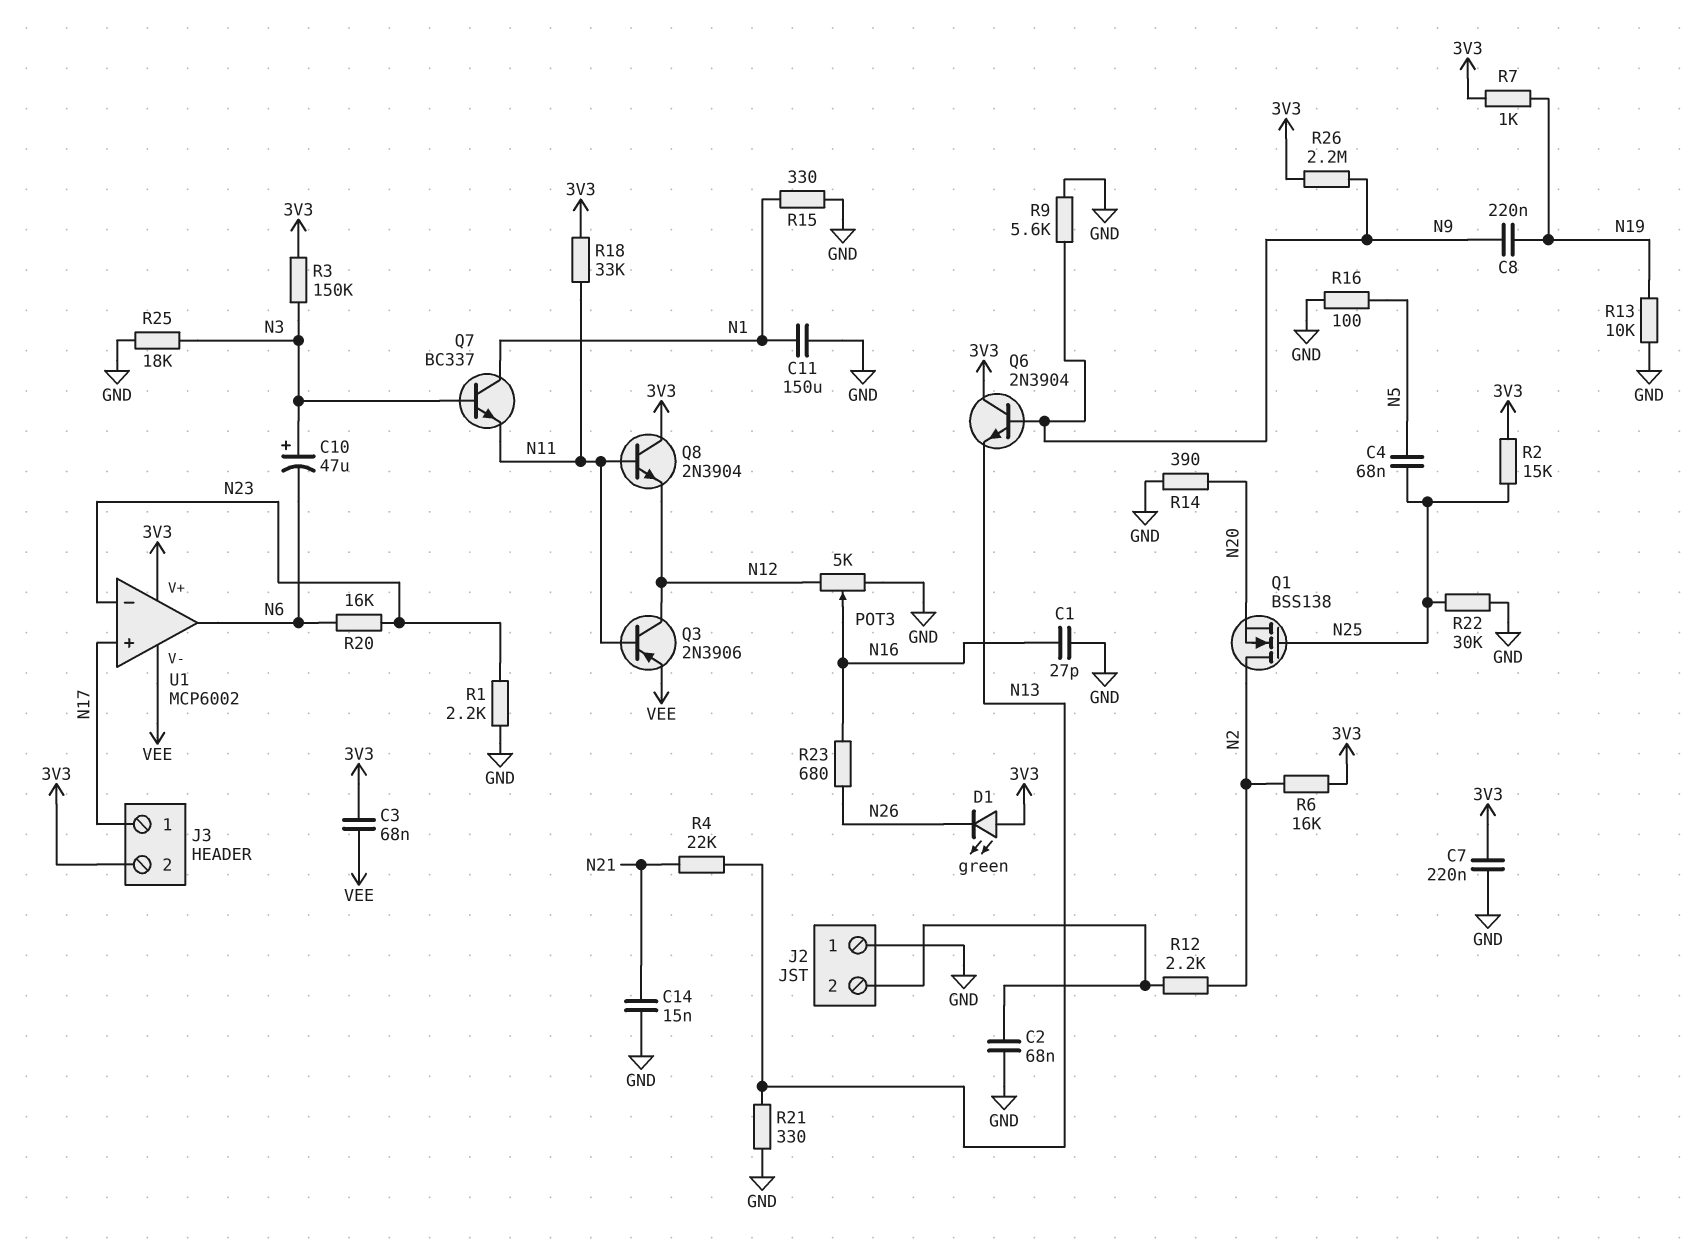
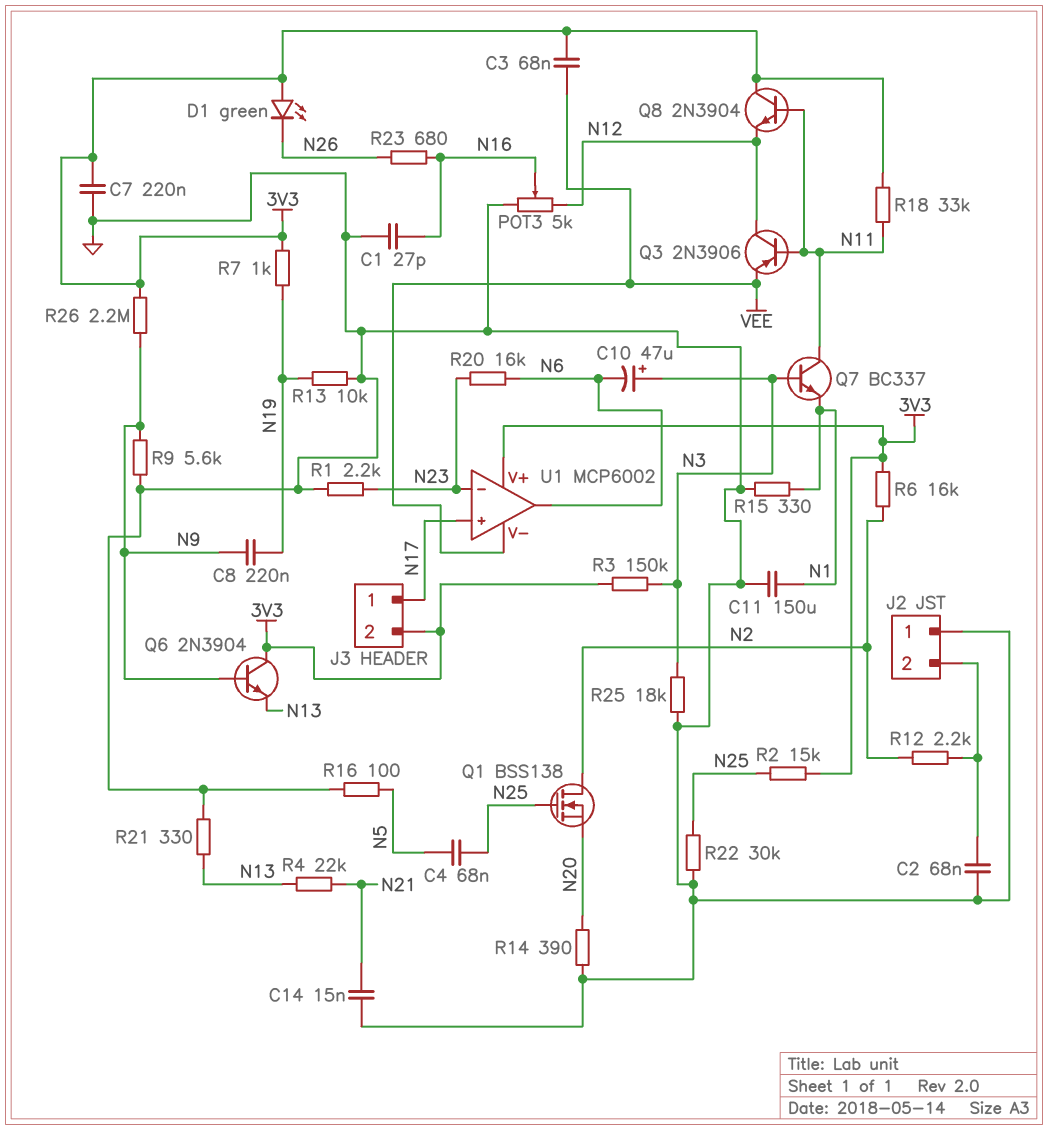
Q7: NPN BC337 (B N3, C N1, E N11) -> NPN BC337 (B N3, C N11, E N1)

